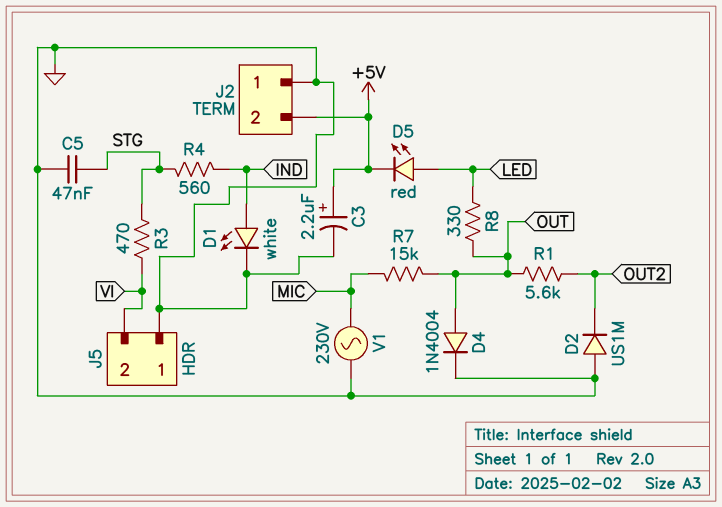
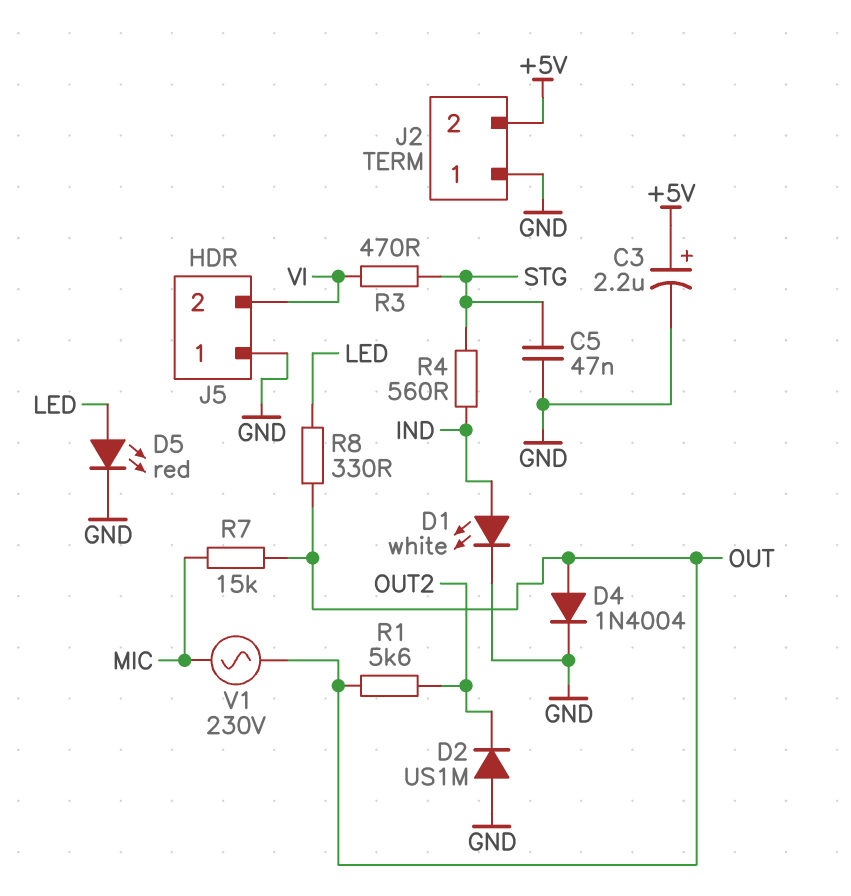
D5: LED red (A LED, K +5V) -> LED red (A LED, K GND)
V1: AC 230V (GND, MIC) -> AC 230V (MIC, OUT)

